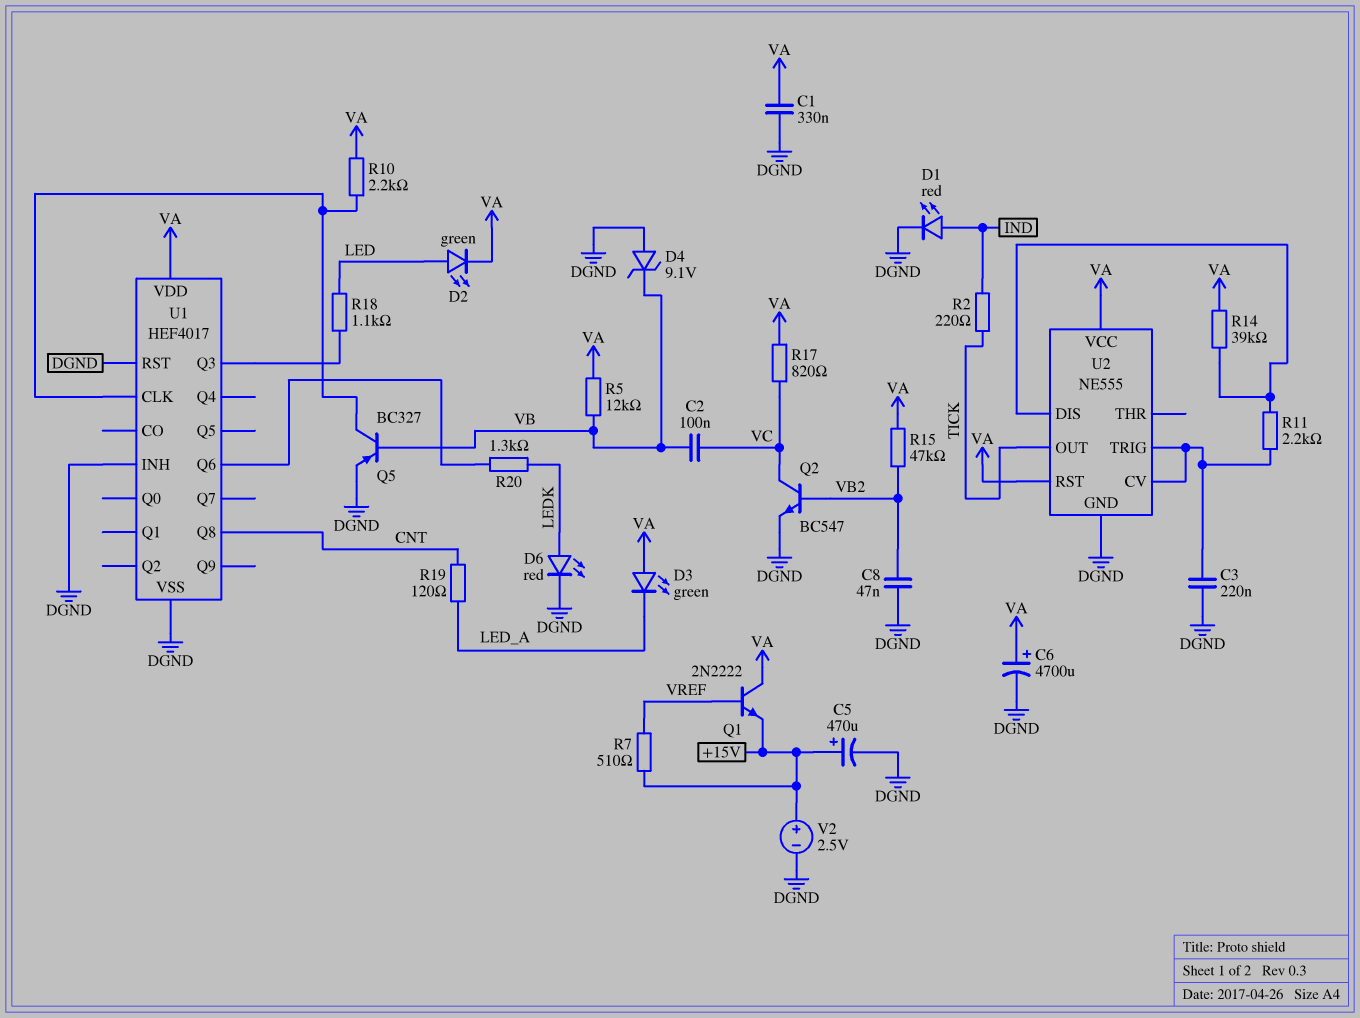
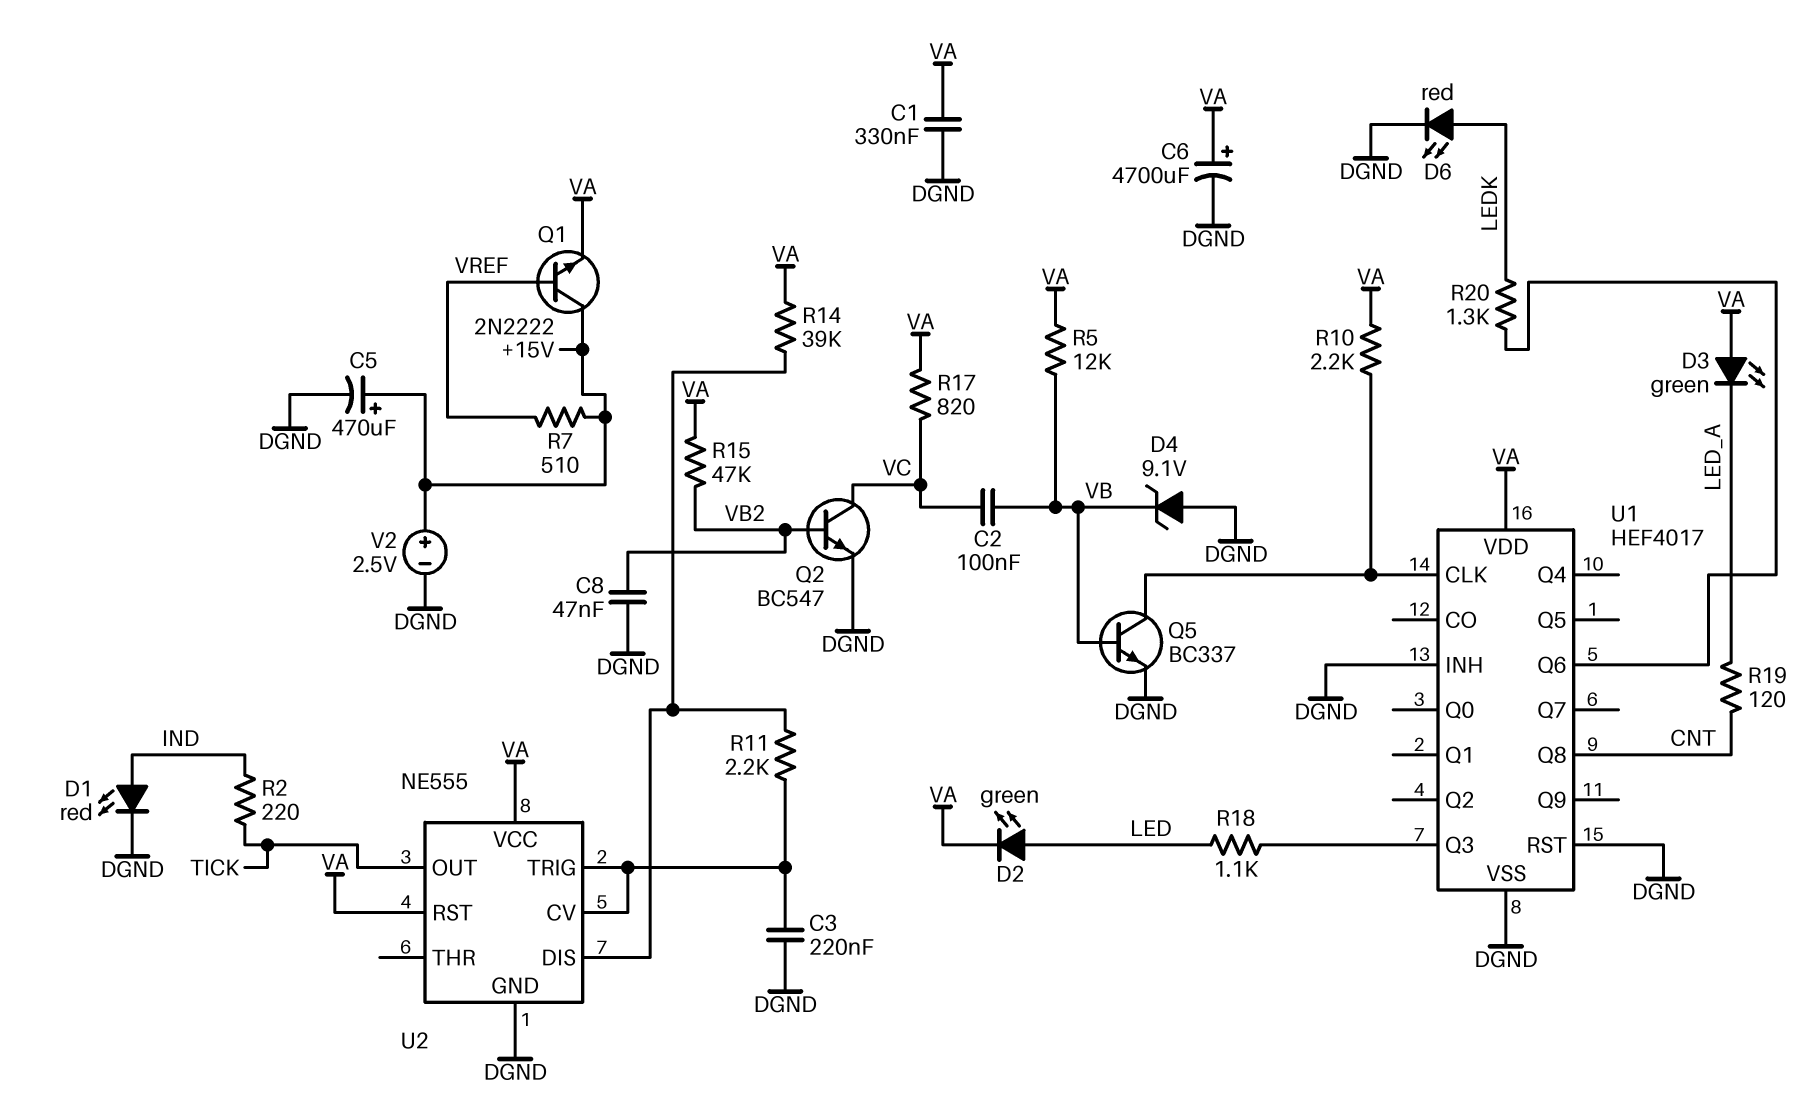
Q1: NPN 2N2222 (B VREF, C VA, E +15V) -> NPN 2N2222 (B VREF, C +15V, E VA)
Q5: PNP BC327 (B VB, C U1/CLK, E DGND) -> NPN BC337 (B VB, C U1/CLK, E DGND)

